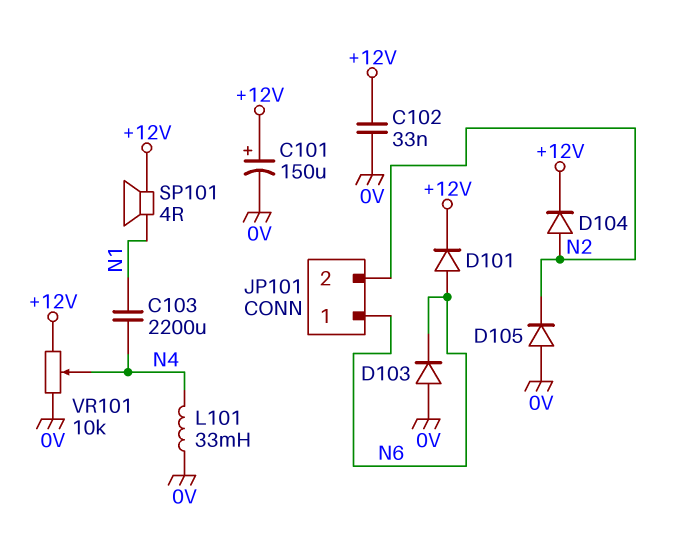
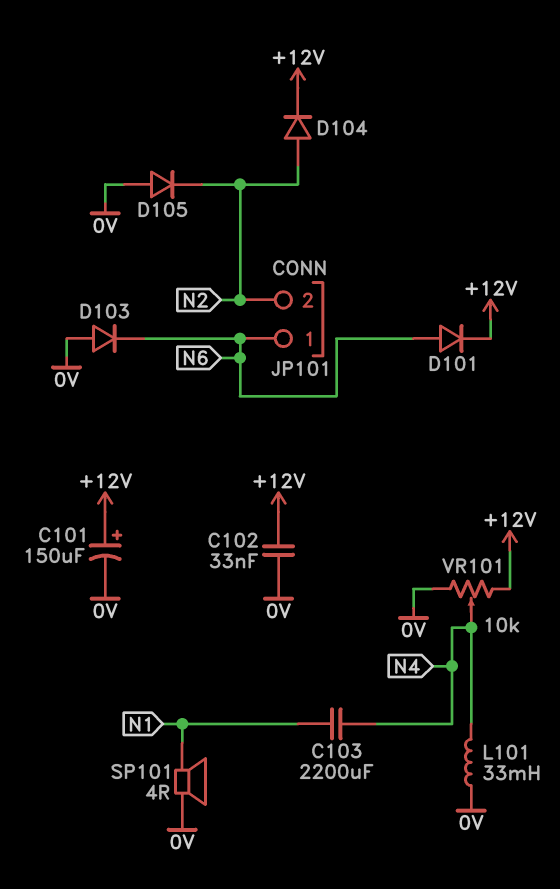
SP101: speaker 4R (+12V, N1) -> speaker 4R (0V, N1)

